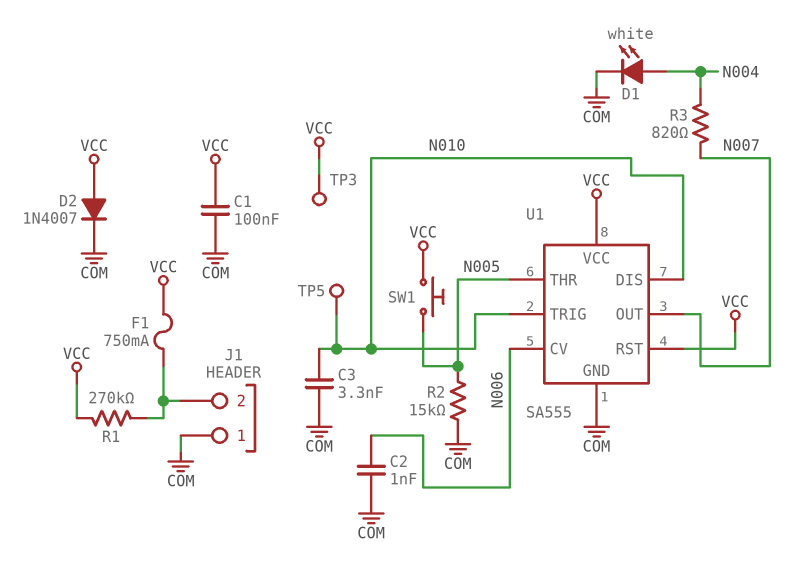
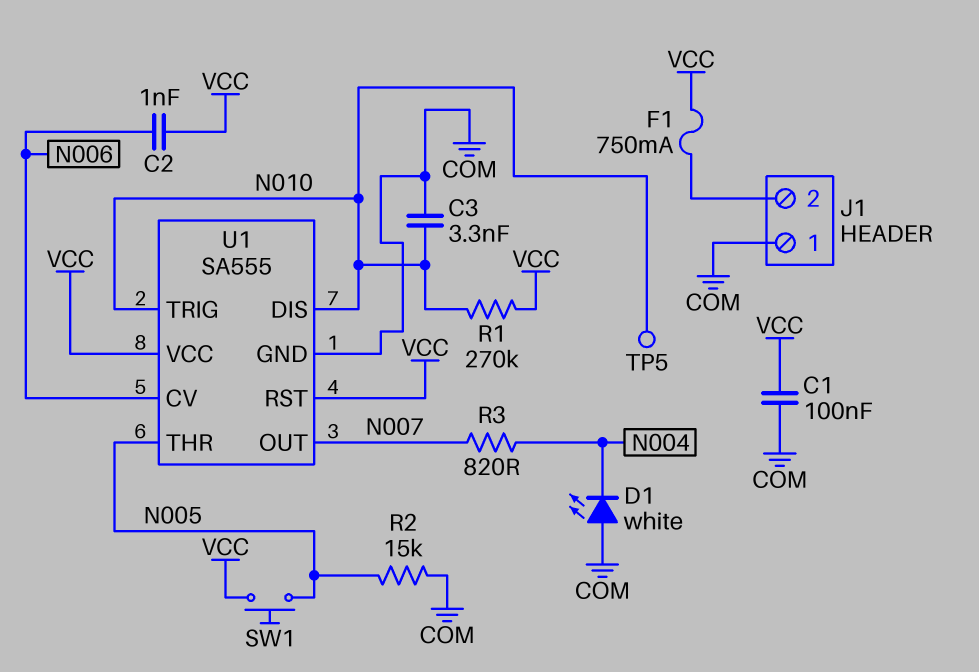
C2: 1nF (COM, N006) -> 1nF (N006, VCC)
D1: LED white (A N004, K COM) -> LED white (A COM, K N004)
D2: diode 1N4007 (A VCC, K COM) -> none
R1: 270k (J1/2, VCC) -> 270k (N010, VCC)
TP3: test point (VCC) -> none

